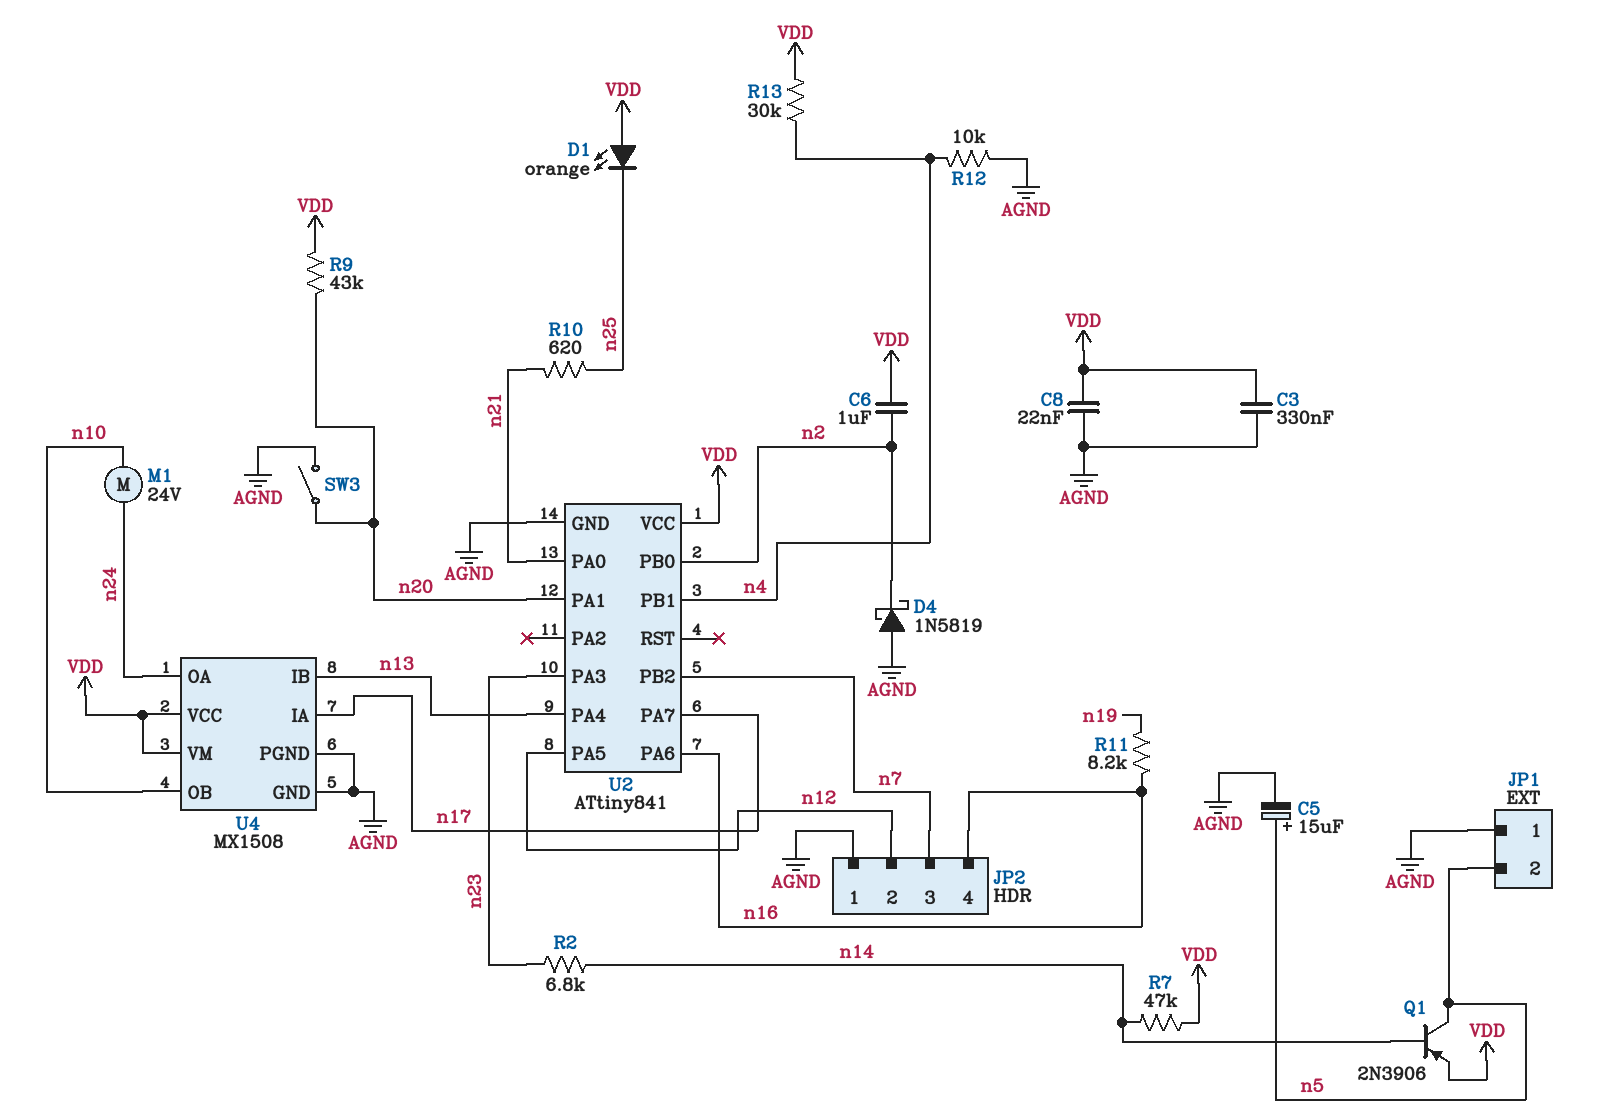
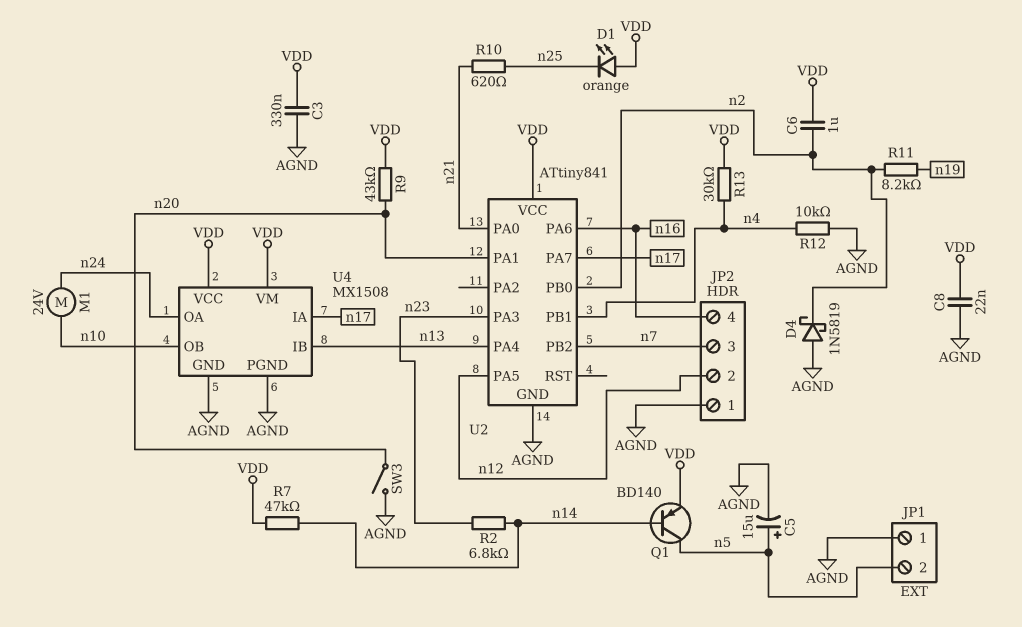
Q1: PNP 2N3906 (B n14, C n5, E VDD) -> PNP BD140 (B n14, C n5, E VDD)
R11: 8.2k (n16, n19) -> 8.2k (n2, n19)

